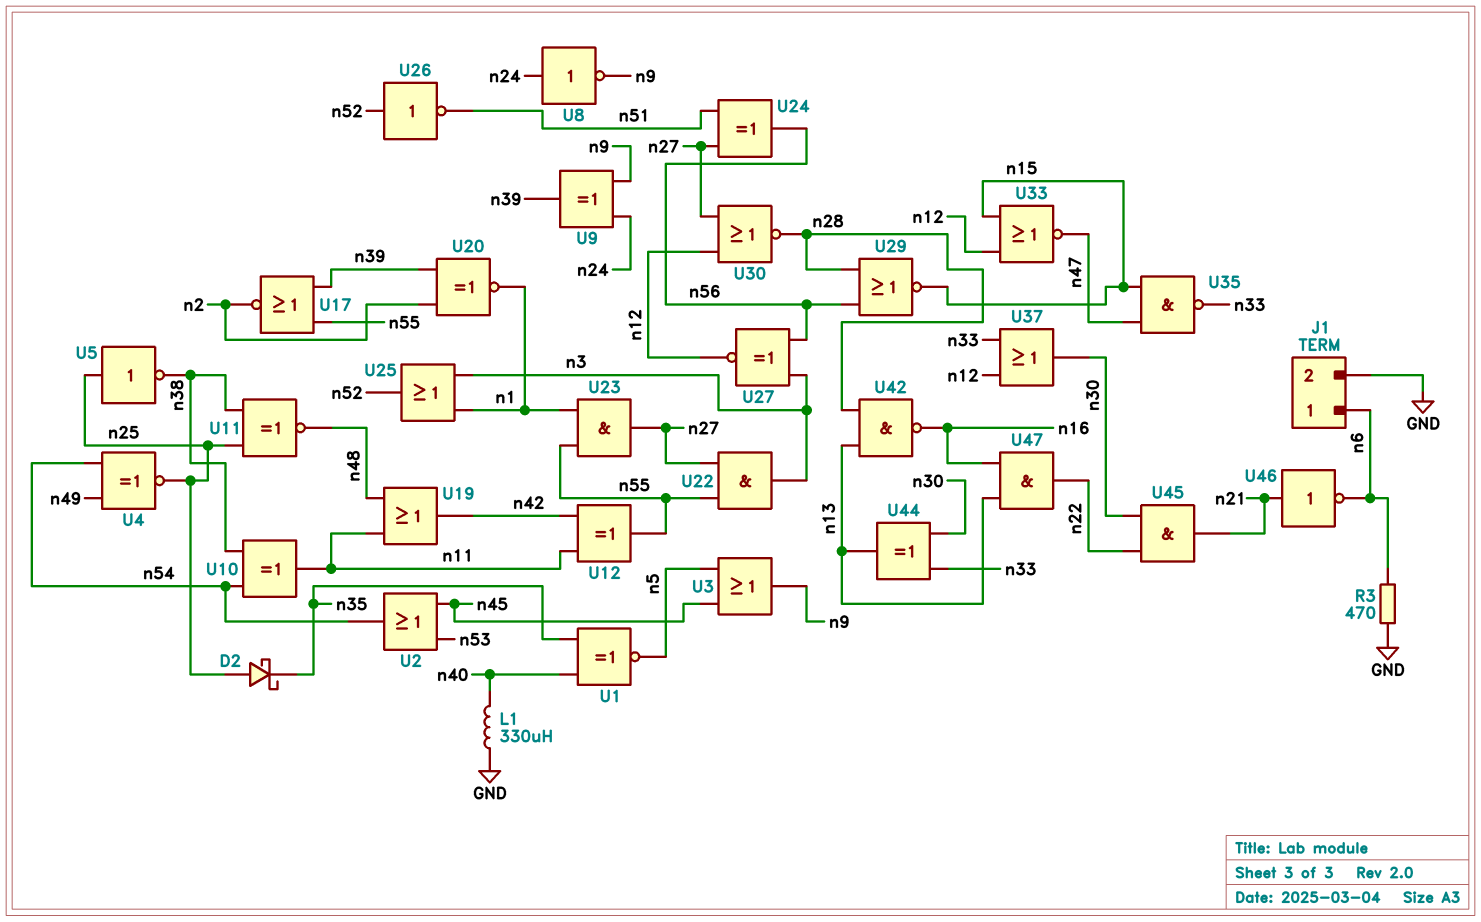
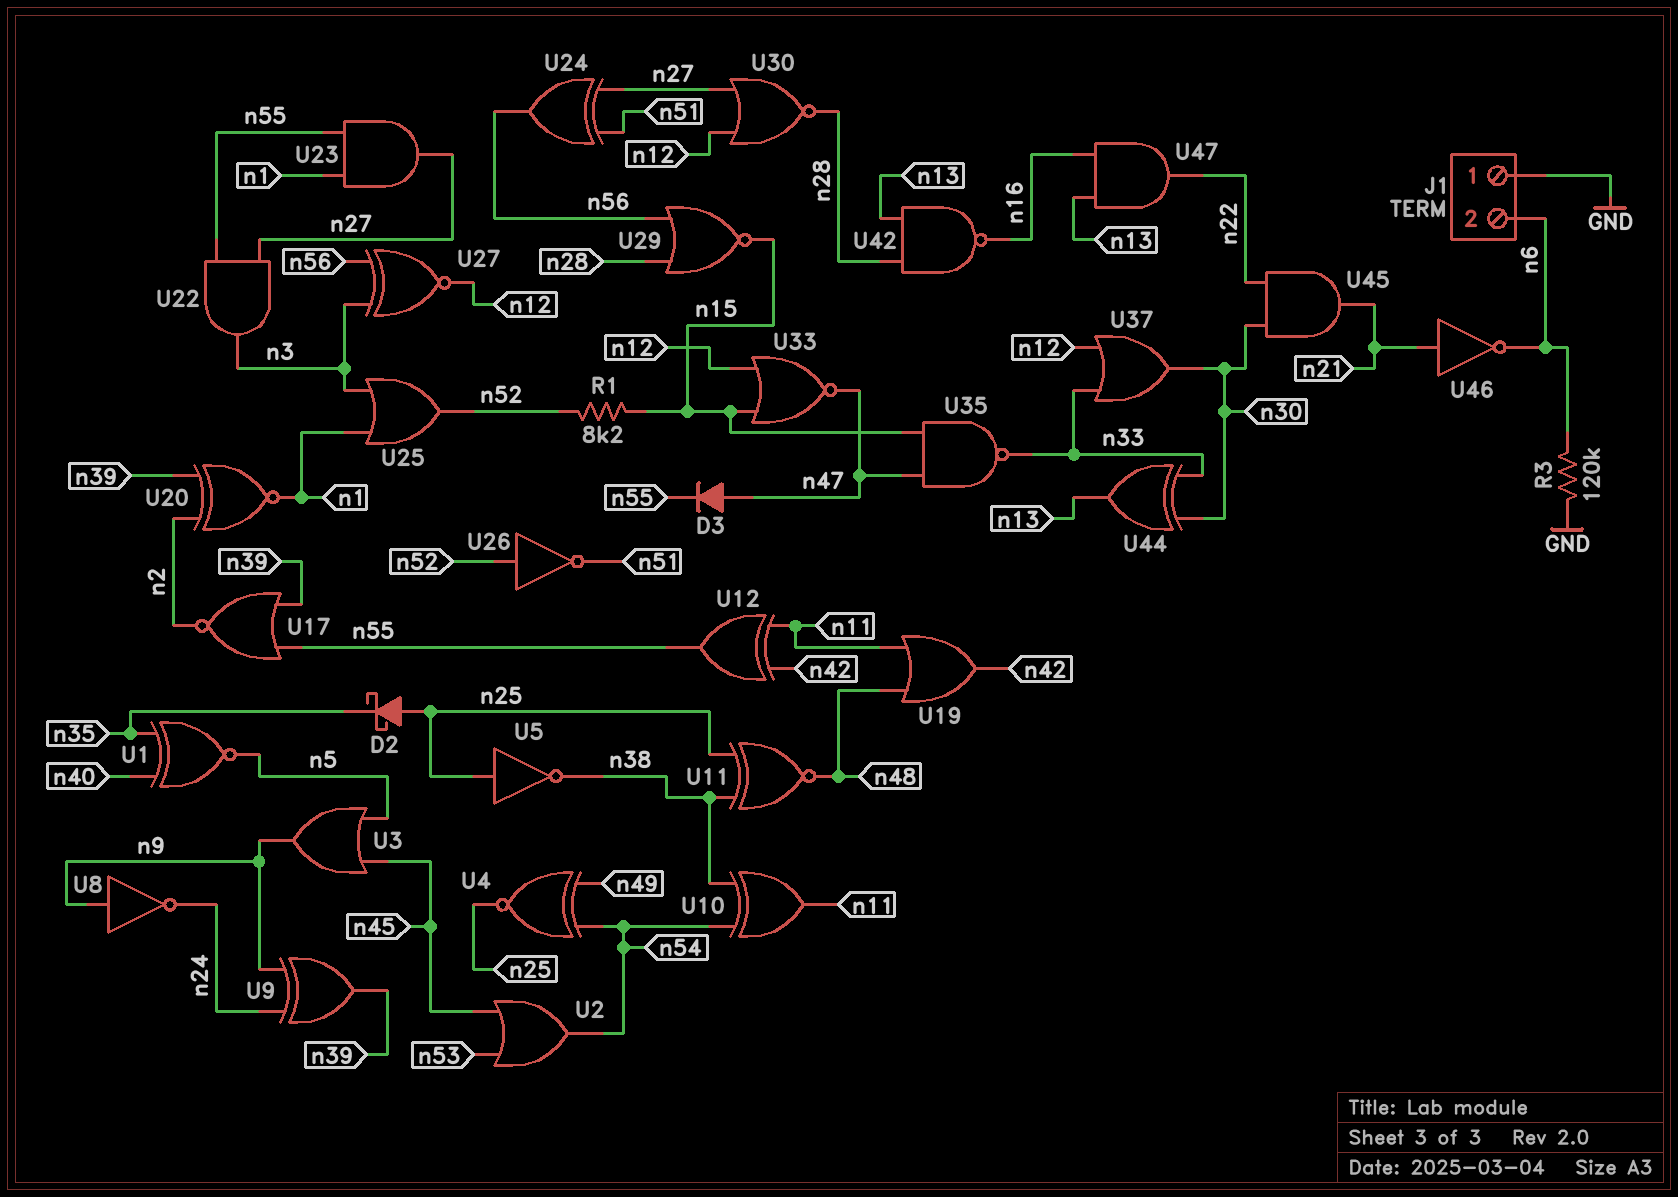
D3: none -> diode (A n47, K n55)
J1 pin 1: n6 -> GND
J1 pin 2: GND -> n6
L1: 330uH (GND, n40) -> none
R1: none -> 8.2k (n15, n52)
R3: 470 (GND, n6) -> 120k (GND, n6)
U8: NOT (in n24, out n9) -> NOT (in n9, out n24)

